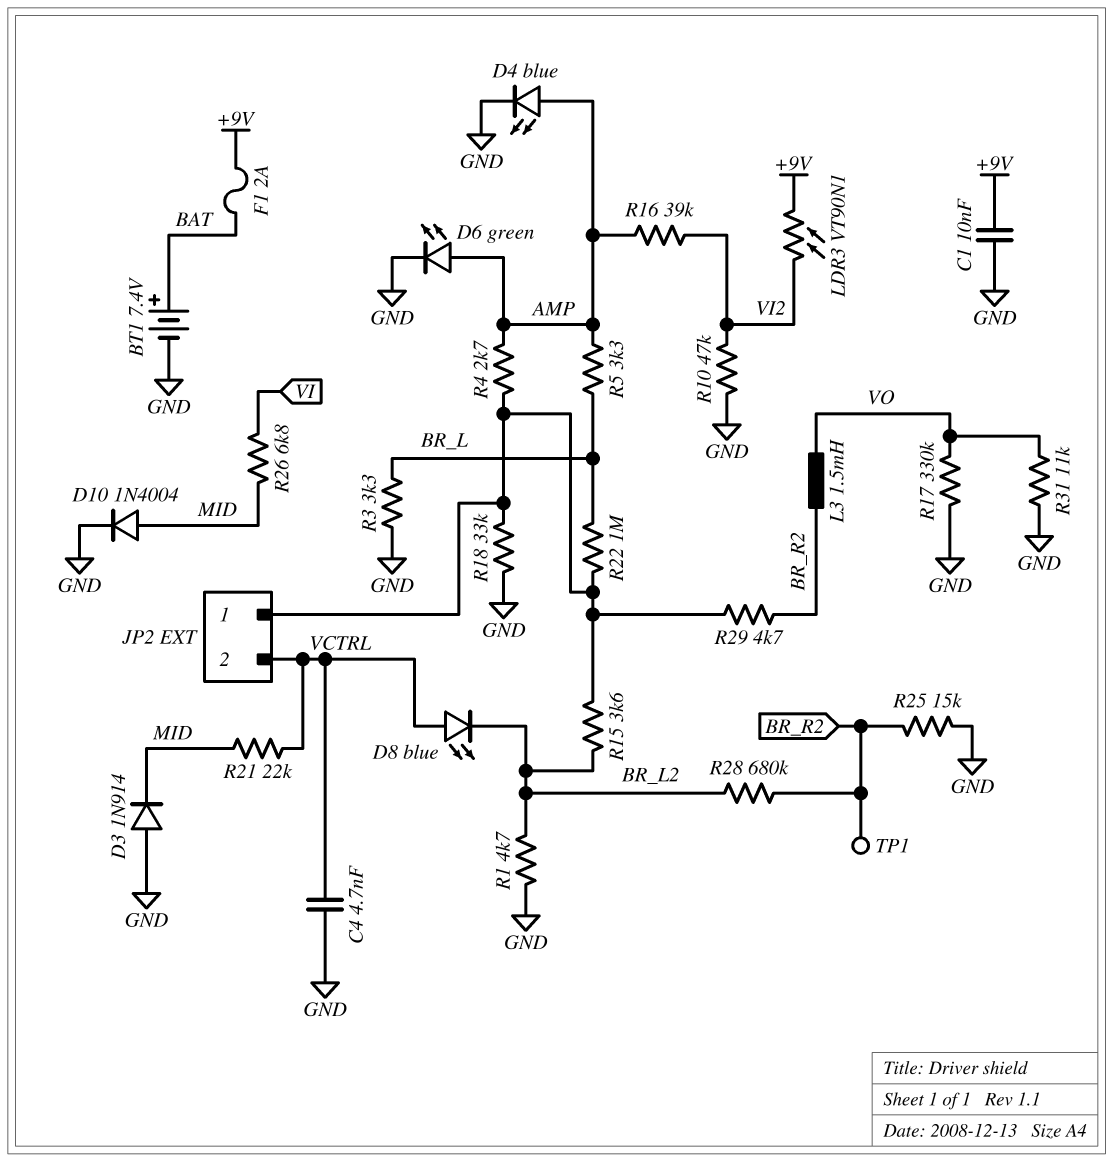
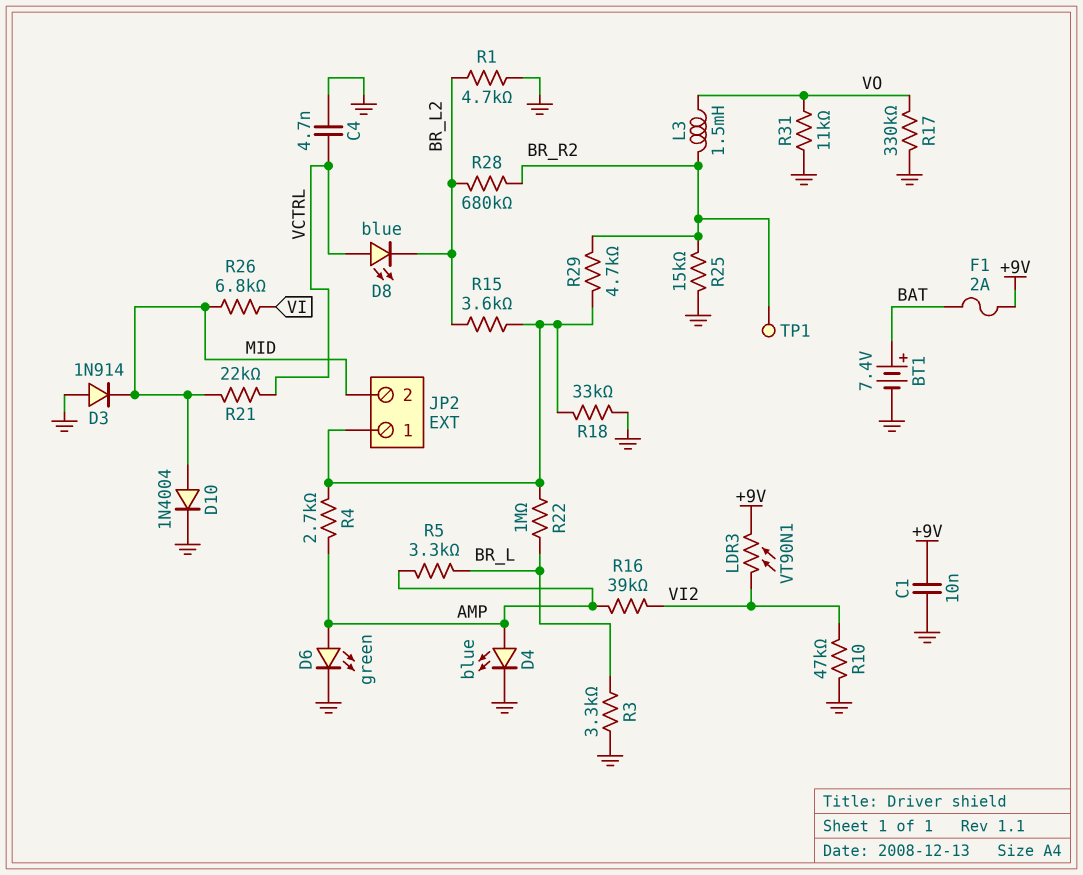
JP2 pin 2: VCTRL -> MID

